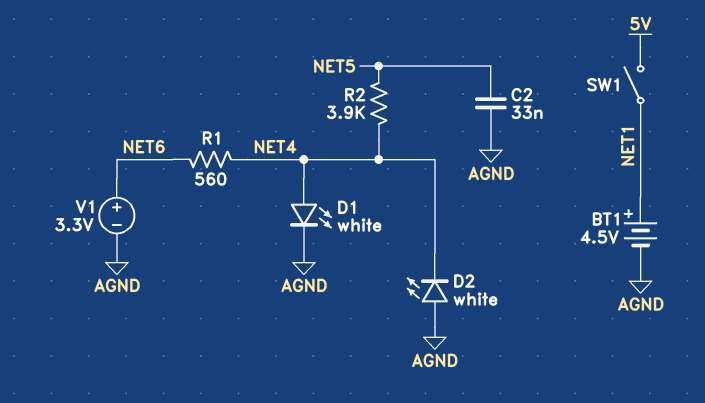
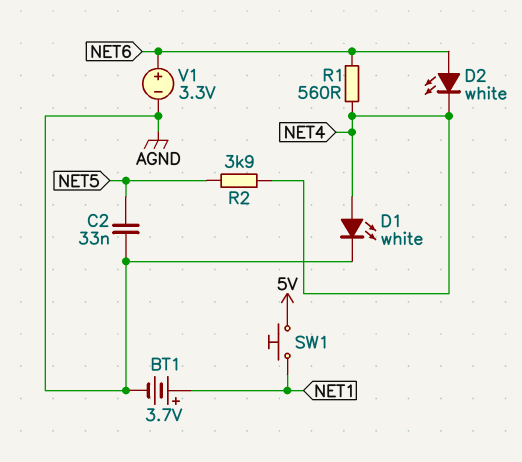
BT1: 4.5V (plus NET1, minus AGND) -> 3.7V (plus NET1, minus AGND)
D2: LED white (A AGND, K NET4) -> LED white (A NET6, K NET4)
SW1: switch (5V, NET1) -> button (5V, NET1)

